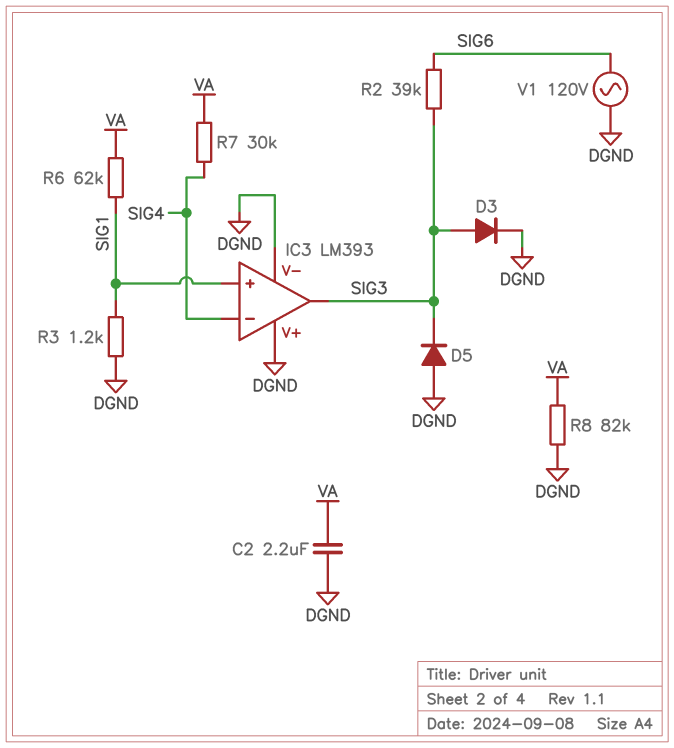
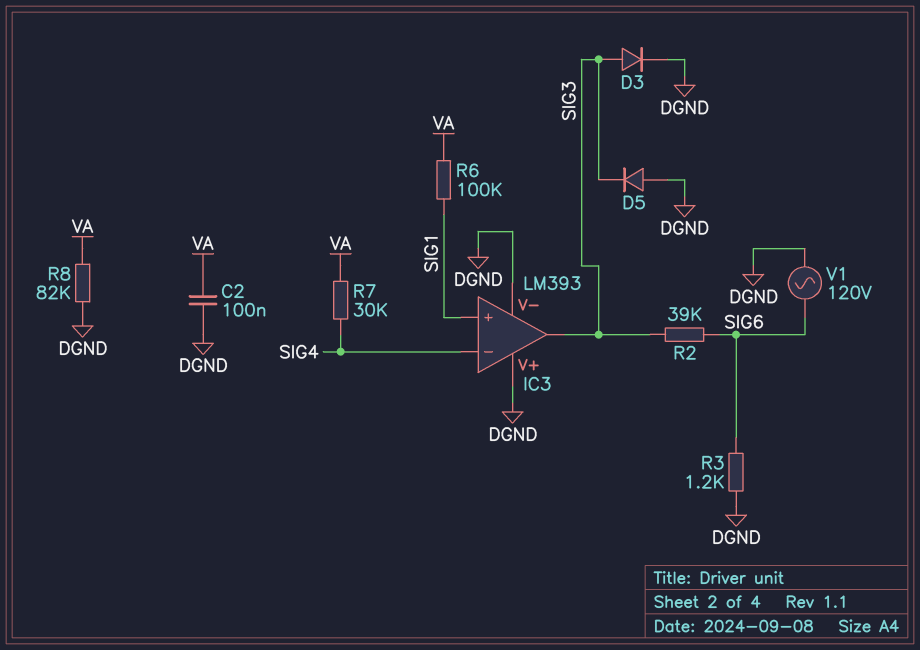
C2: 2.2uF (DGND, VA) -> 100nF (DGND, VA)
R3: 1.2k (DGND, SIG1) -> 1.2k (DGND, SIG6)
R6: 62k (SIG1, VA) -> 100k (SIG1, VA)

